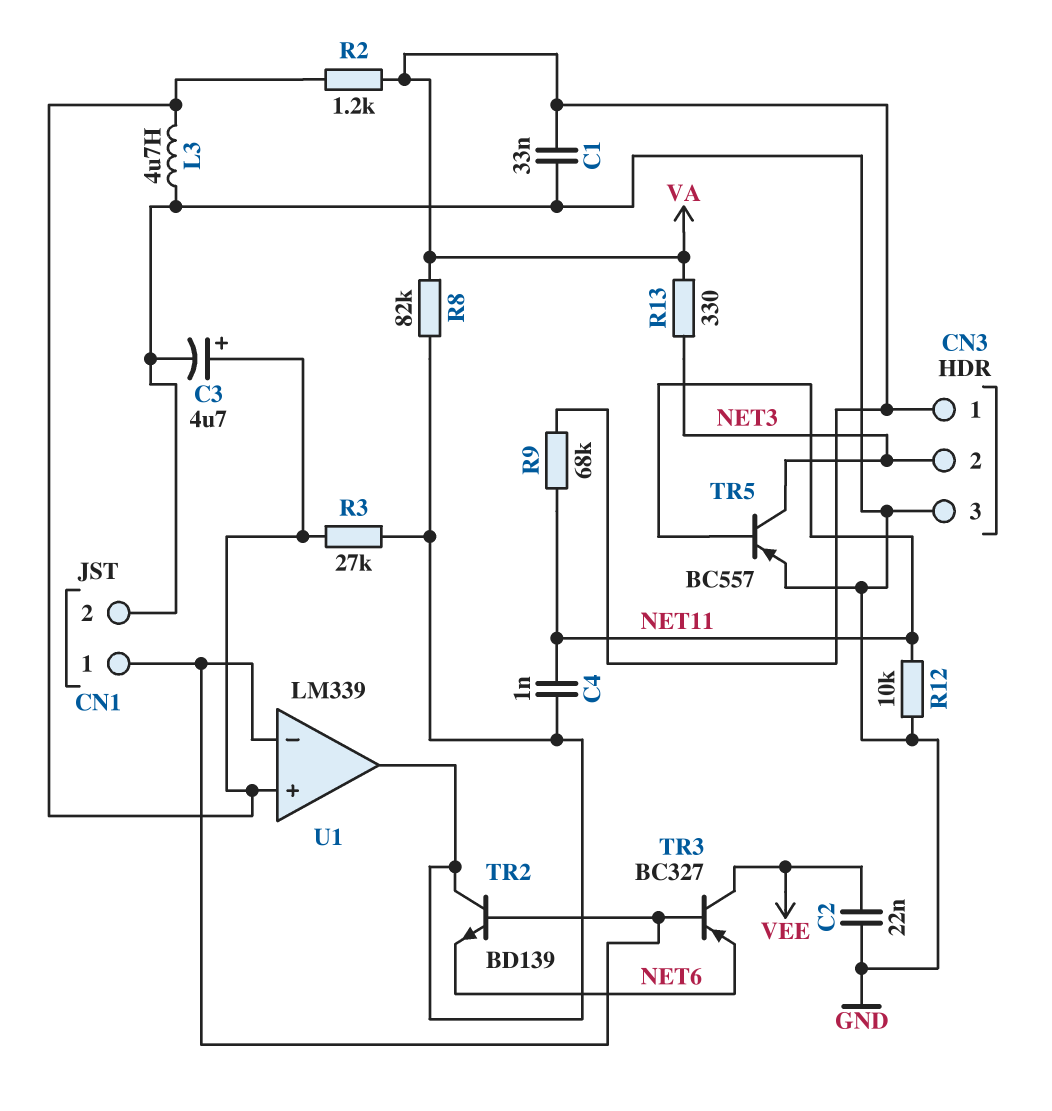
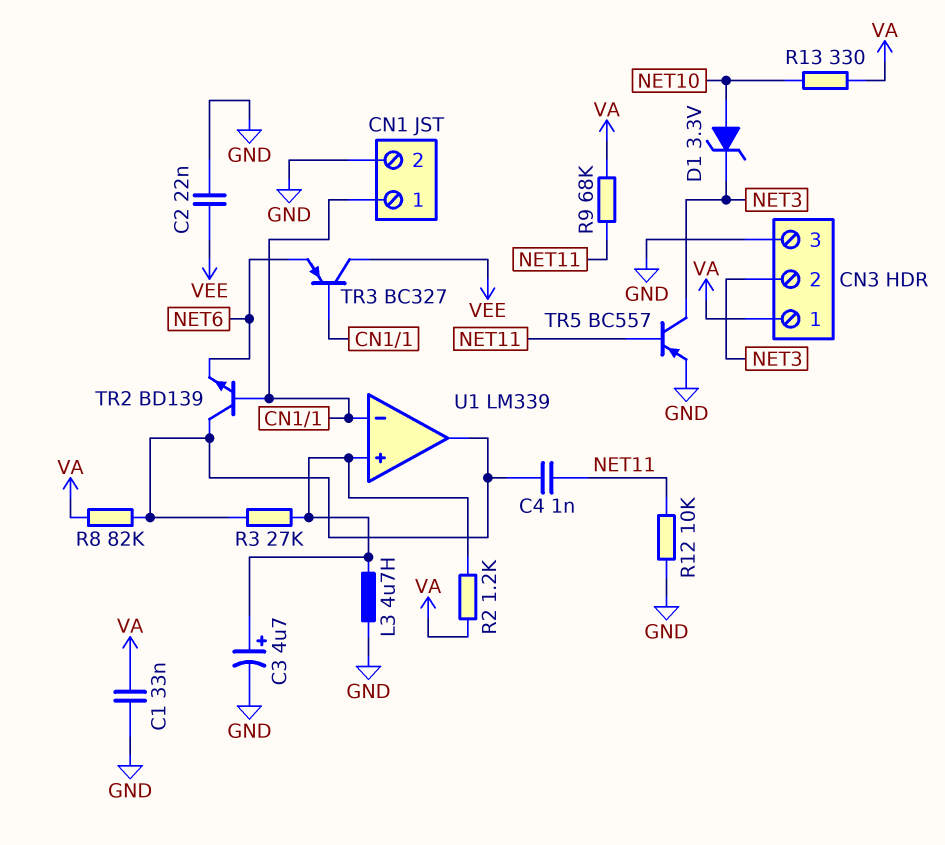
D1: none -> zener 3.3V (A NET10, K NET3)
R13: 330 (NET3, VA) -> 330 (NET10, VA)

